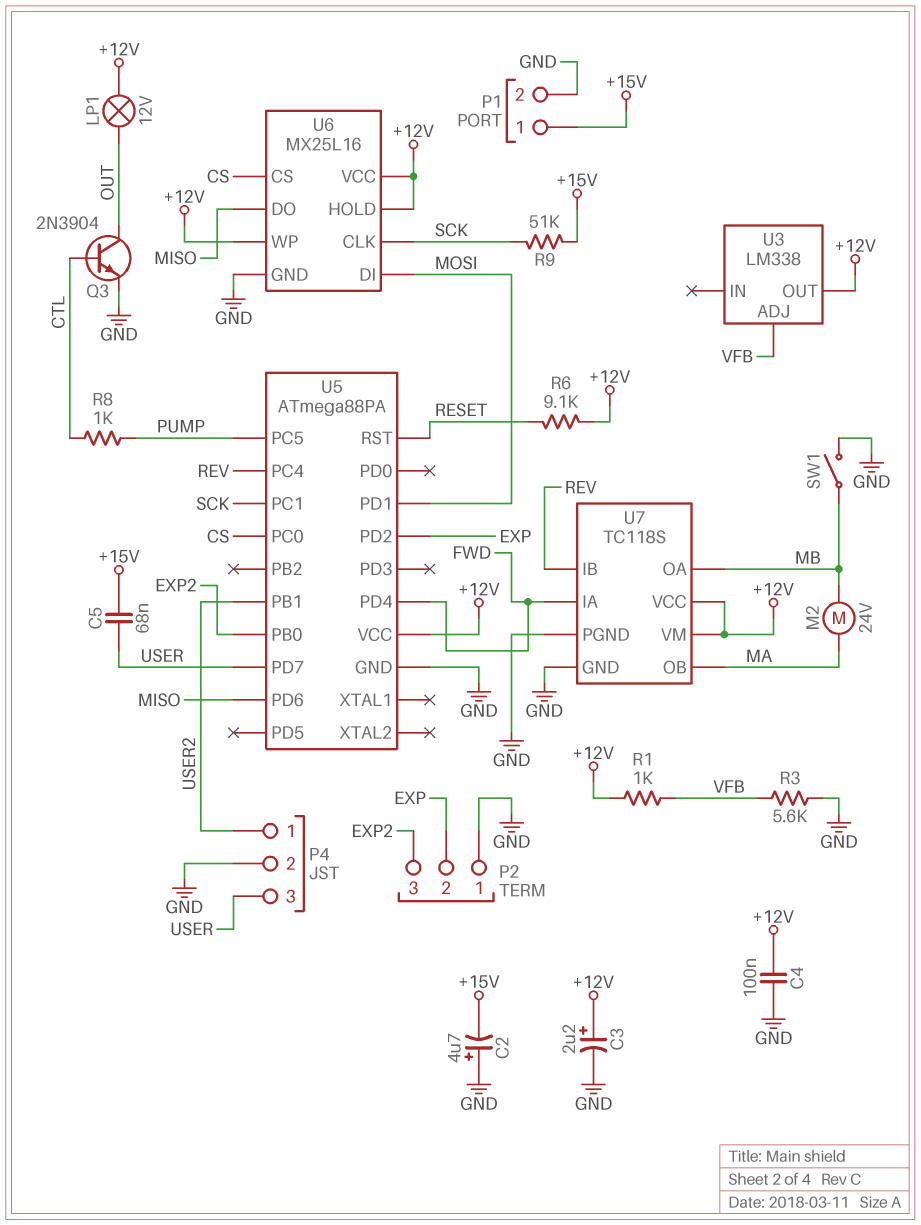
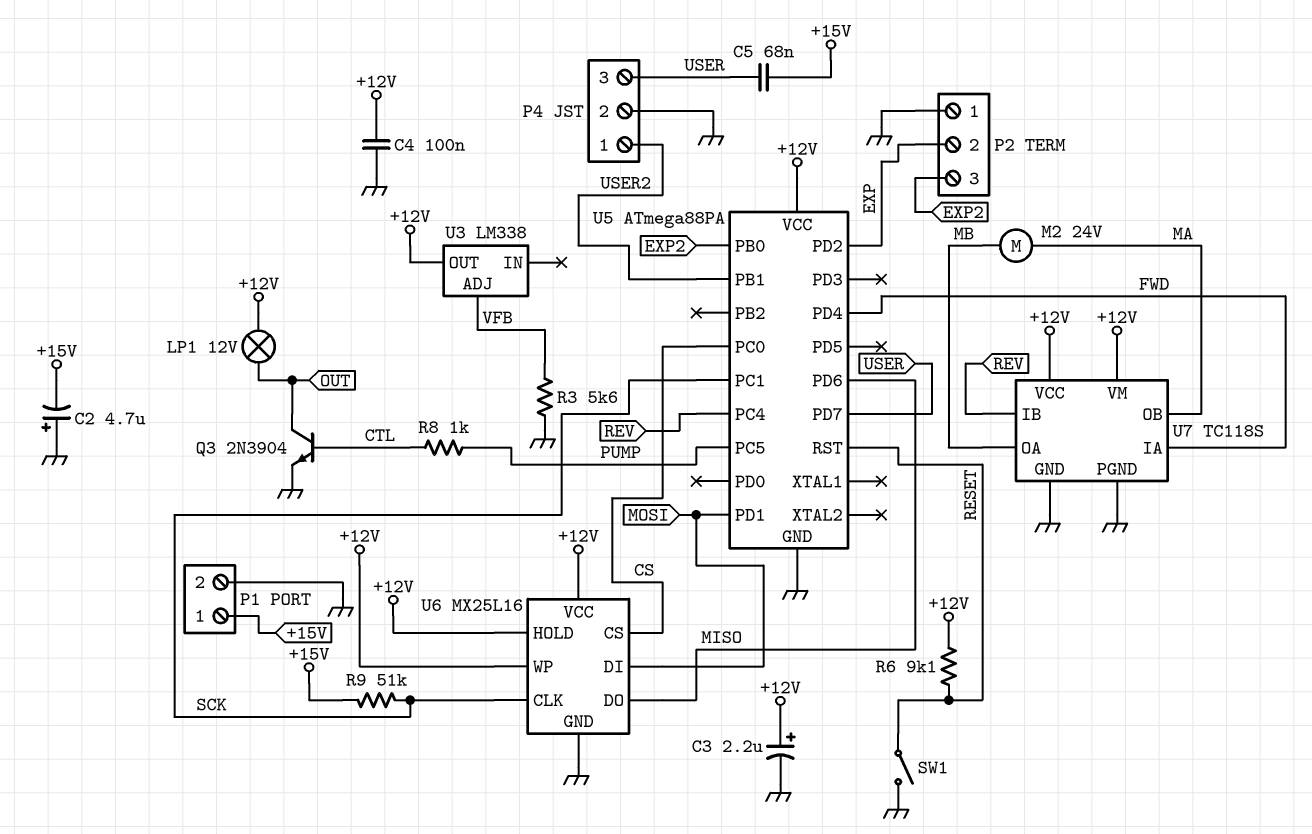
R1: 1k (+12V, VFB) -> none
SW1: switch (GND, MB) -> switch (GND, RESET)

